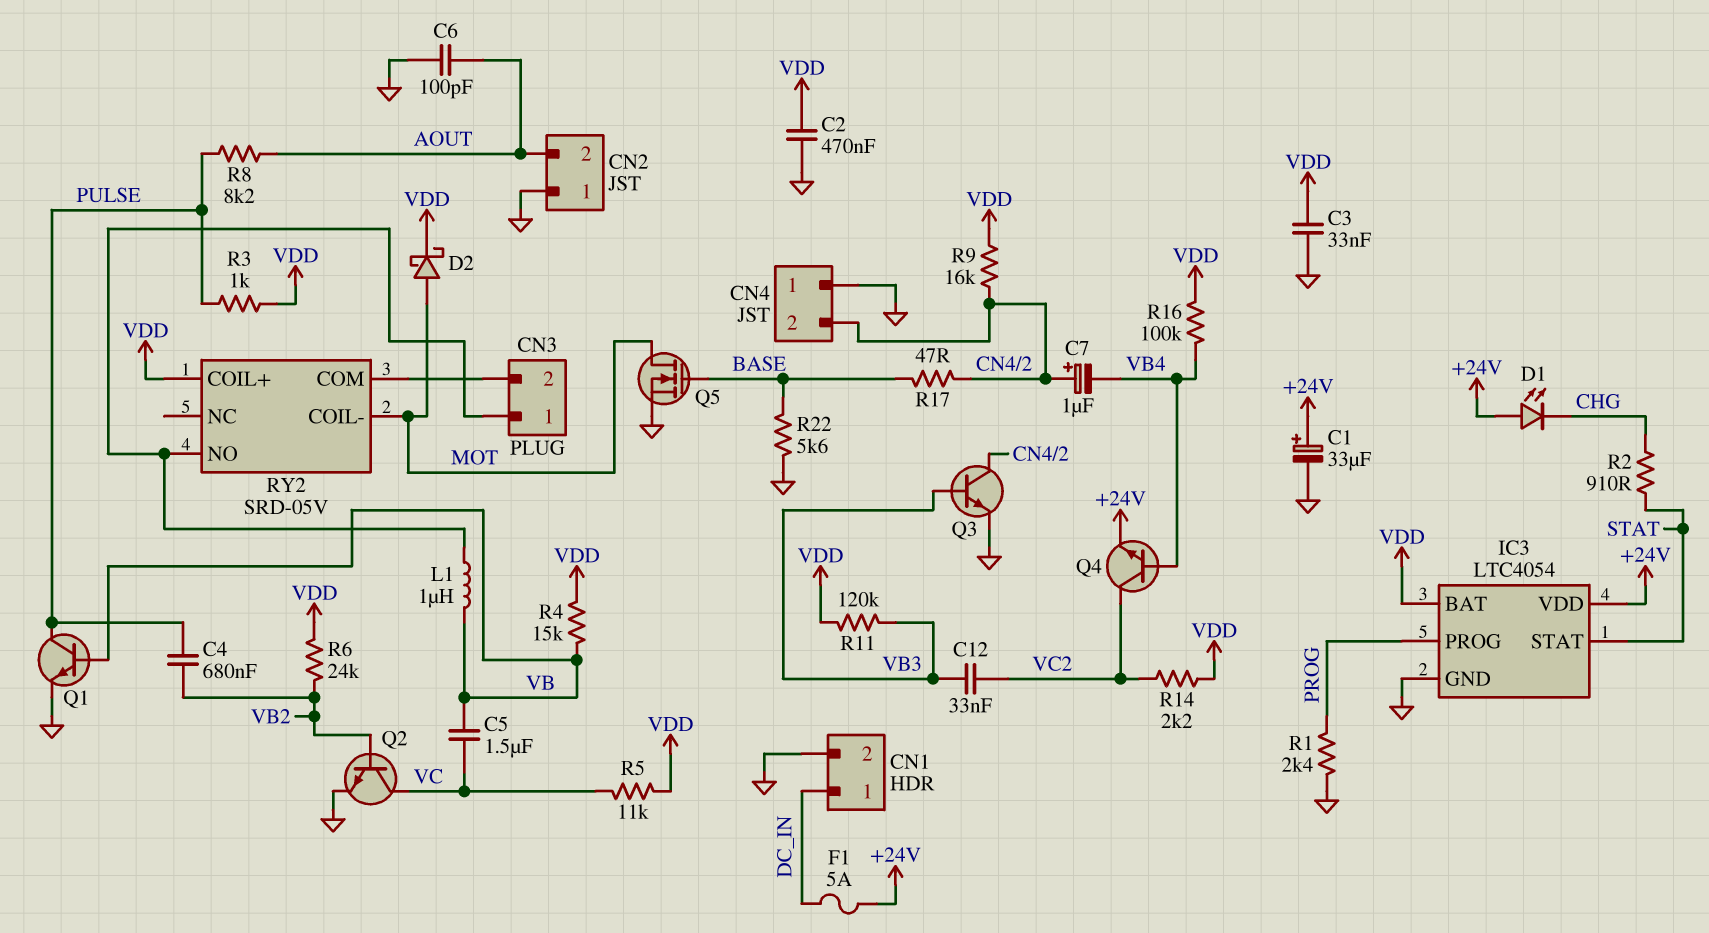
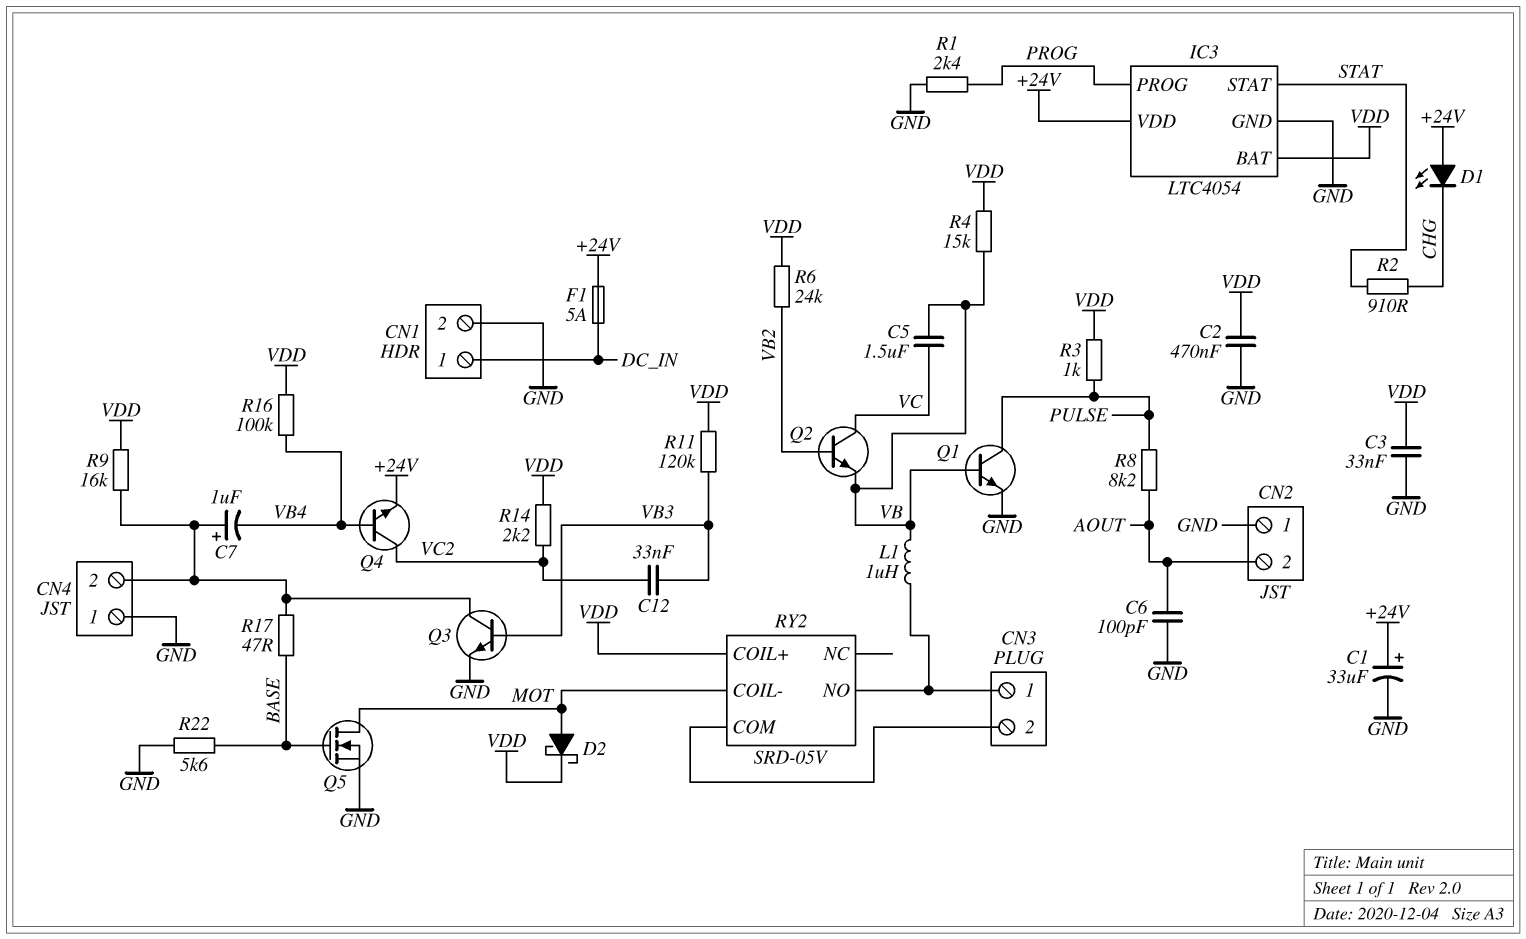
C4: 680nF (PULSE, VB2) -> none
Q2: NPN (B VB2, C VC, E GND) -> NPN (B VB2, C VC, E VB)
R5: 11k (VC, VDD) -> none

